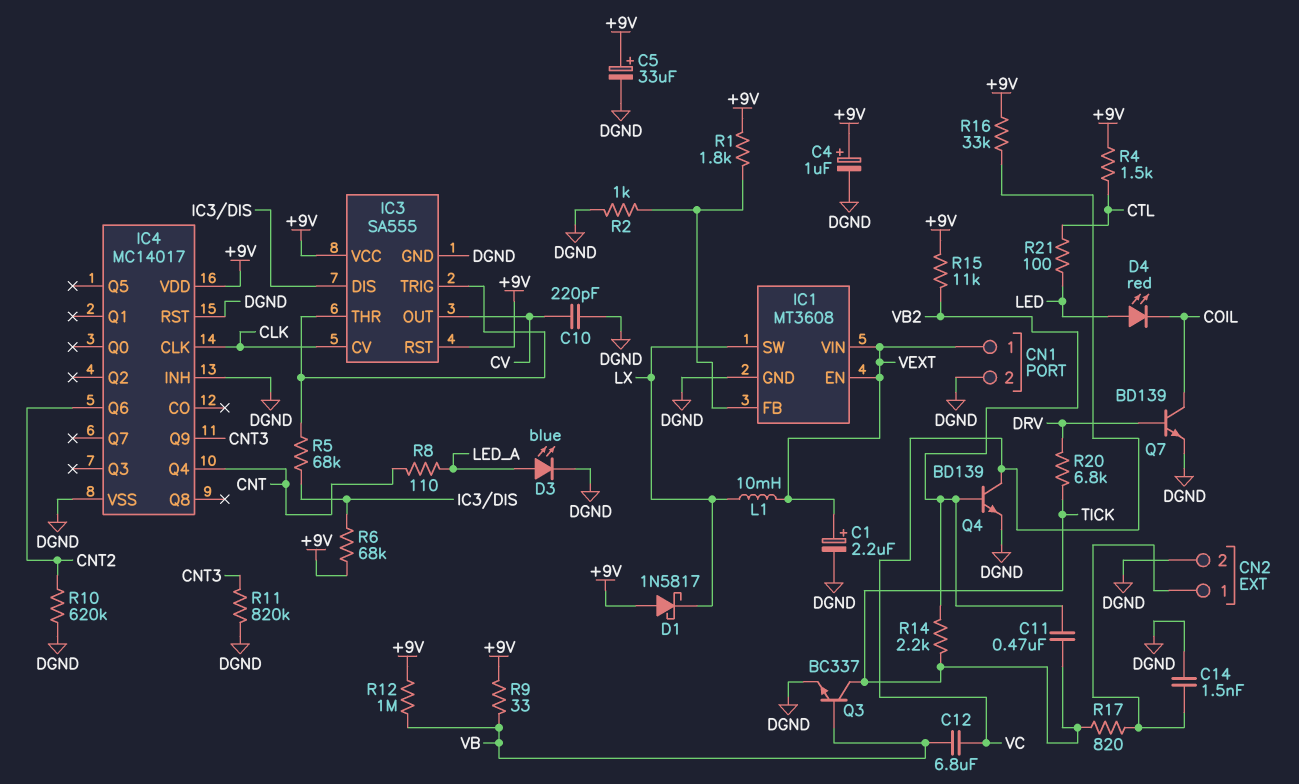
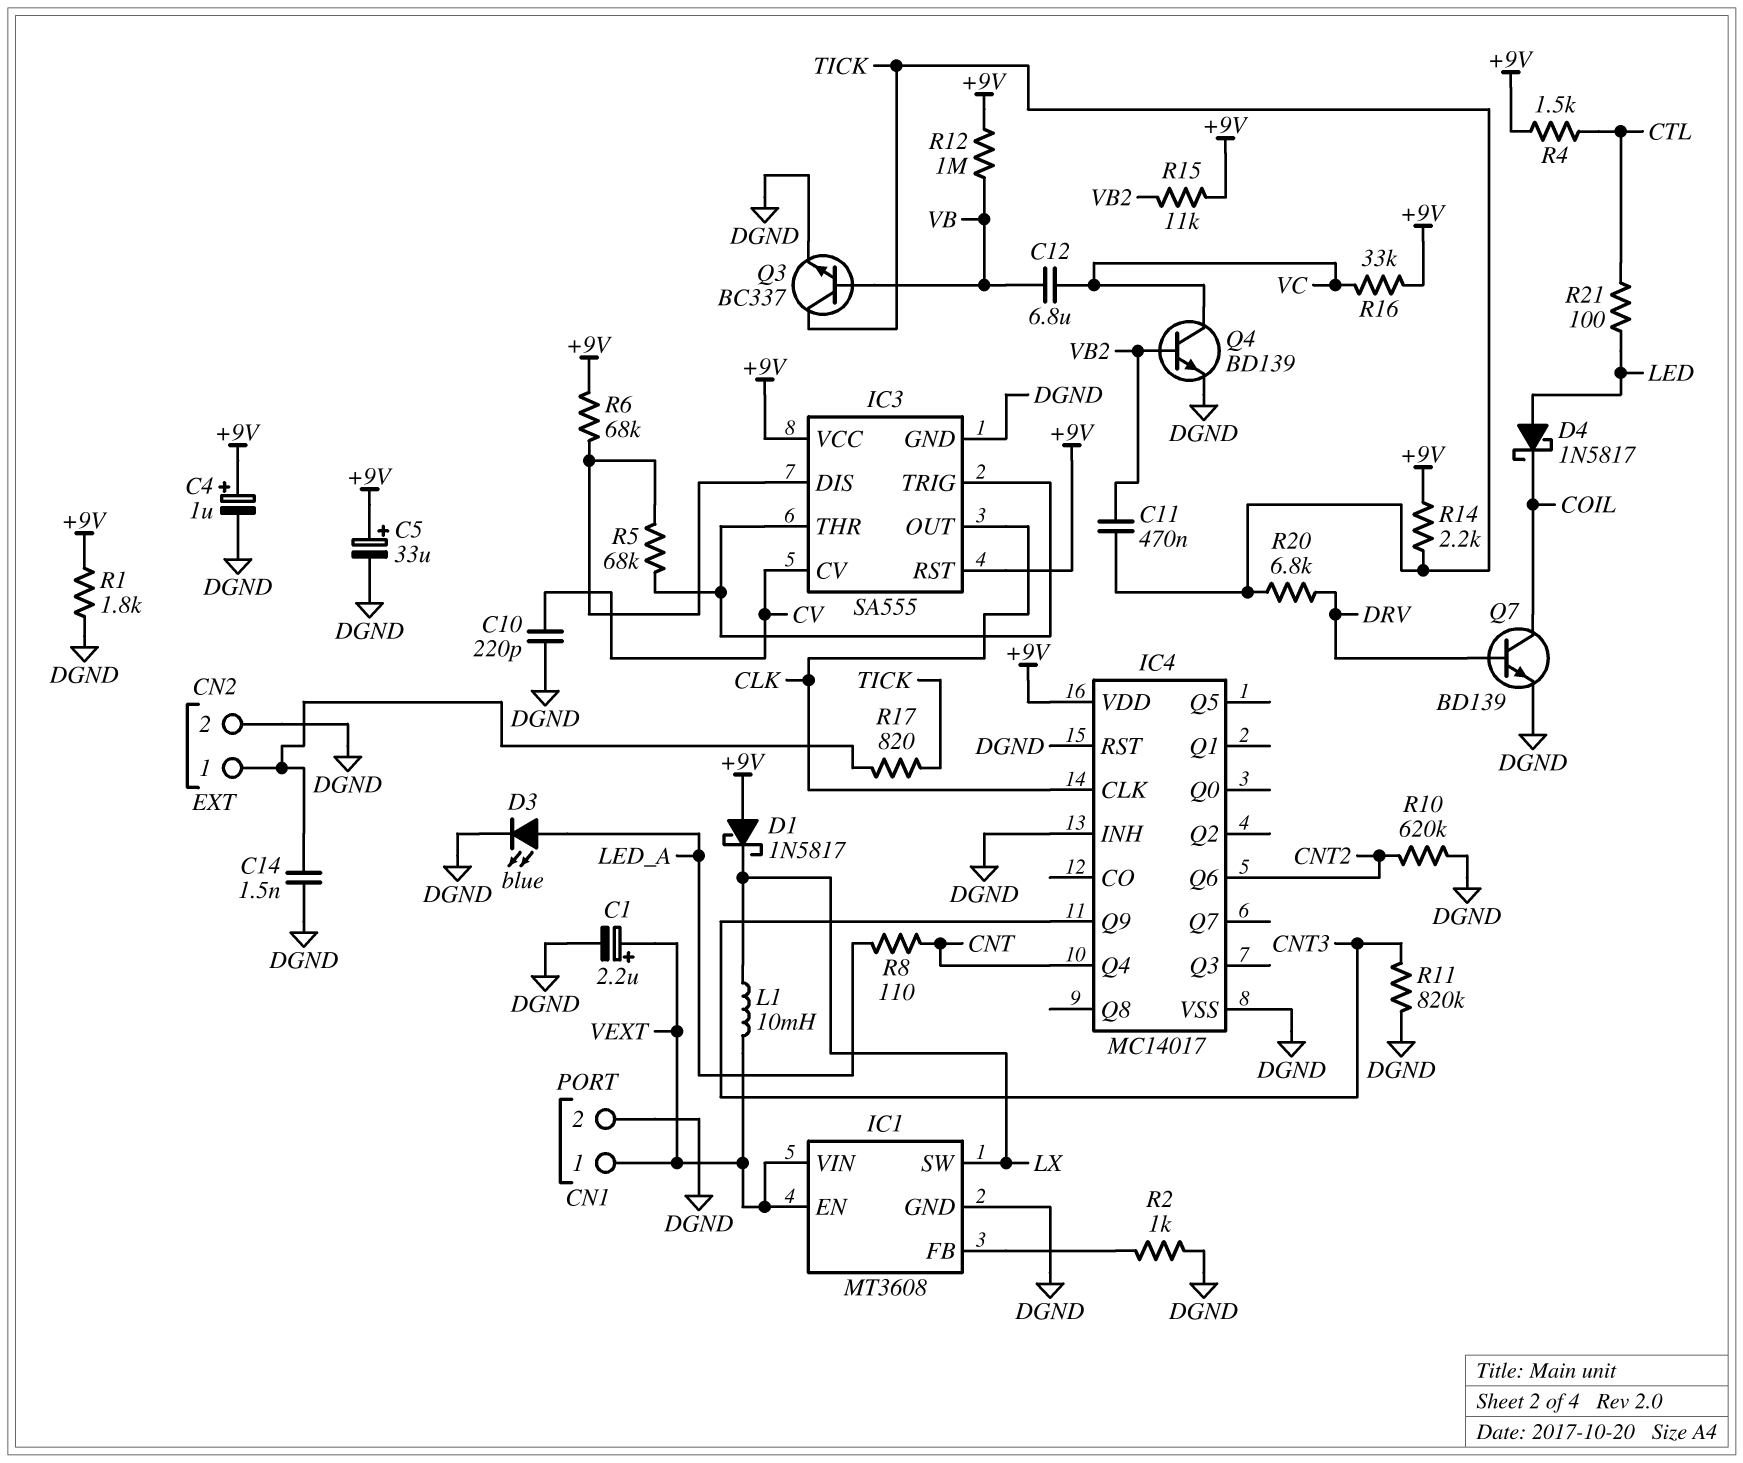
D4: LED red (A LED, K COIL) -> schottky 1N5817 (A LED, K COIL)
IC3 pin CV: CLK -> CV
IC3 pin OUT: CV -> CLK
R1: 1.8k (+9V, IC1/FB) -> 1.8k (+9V, DGND)
R9: 33 (+9V, VB) -> none
R14: 2.2k (TICK, VB2) -> 2.2k (+9V, TICK)

